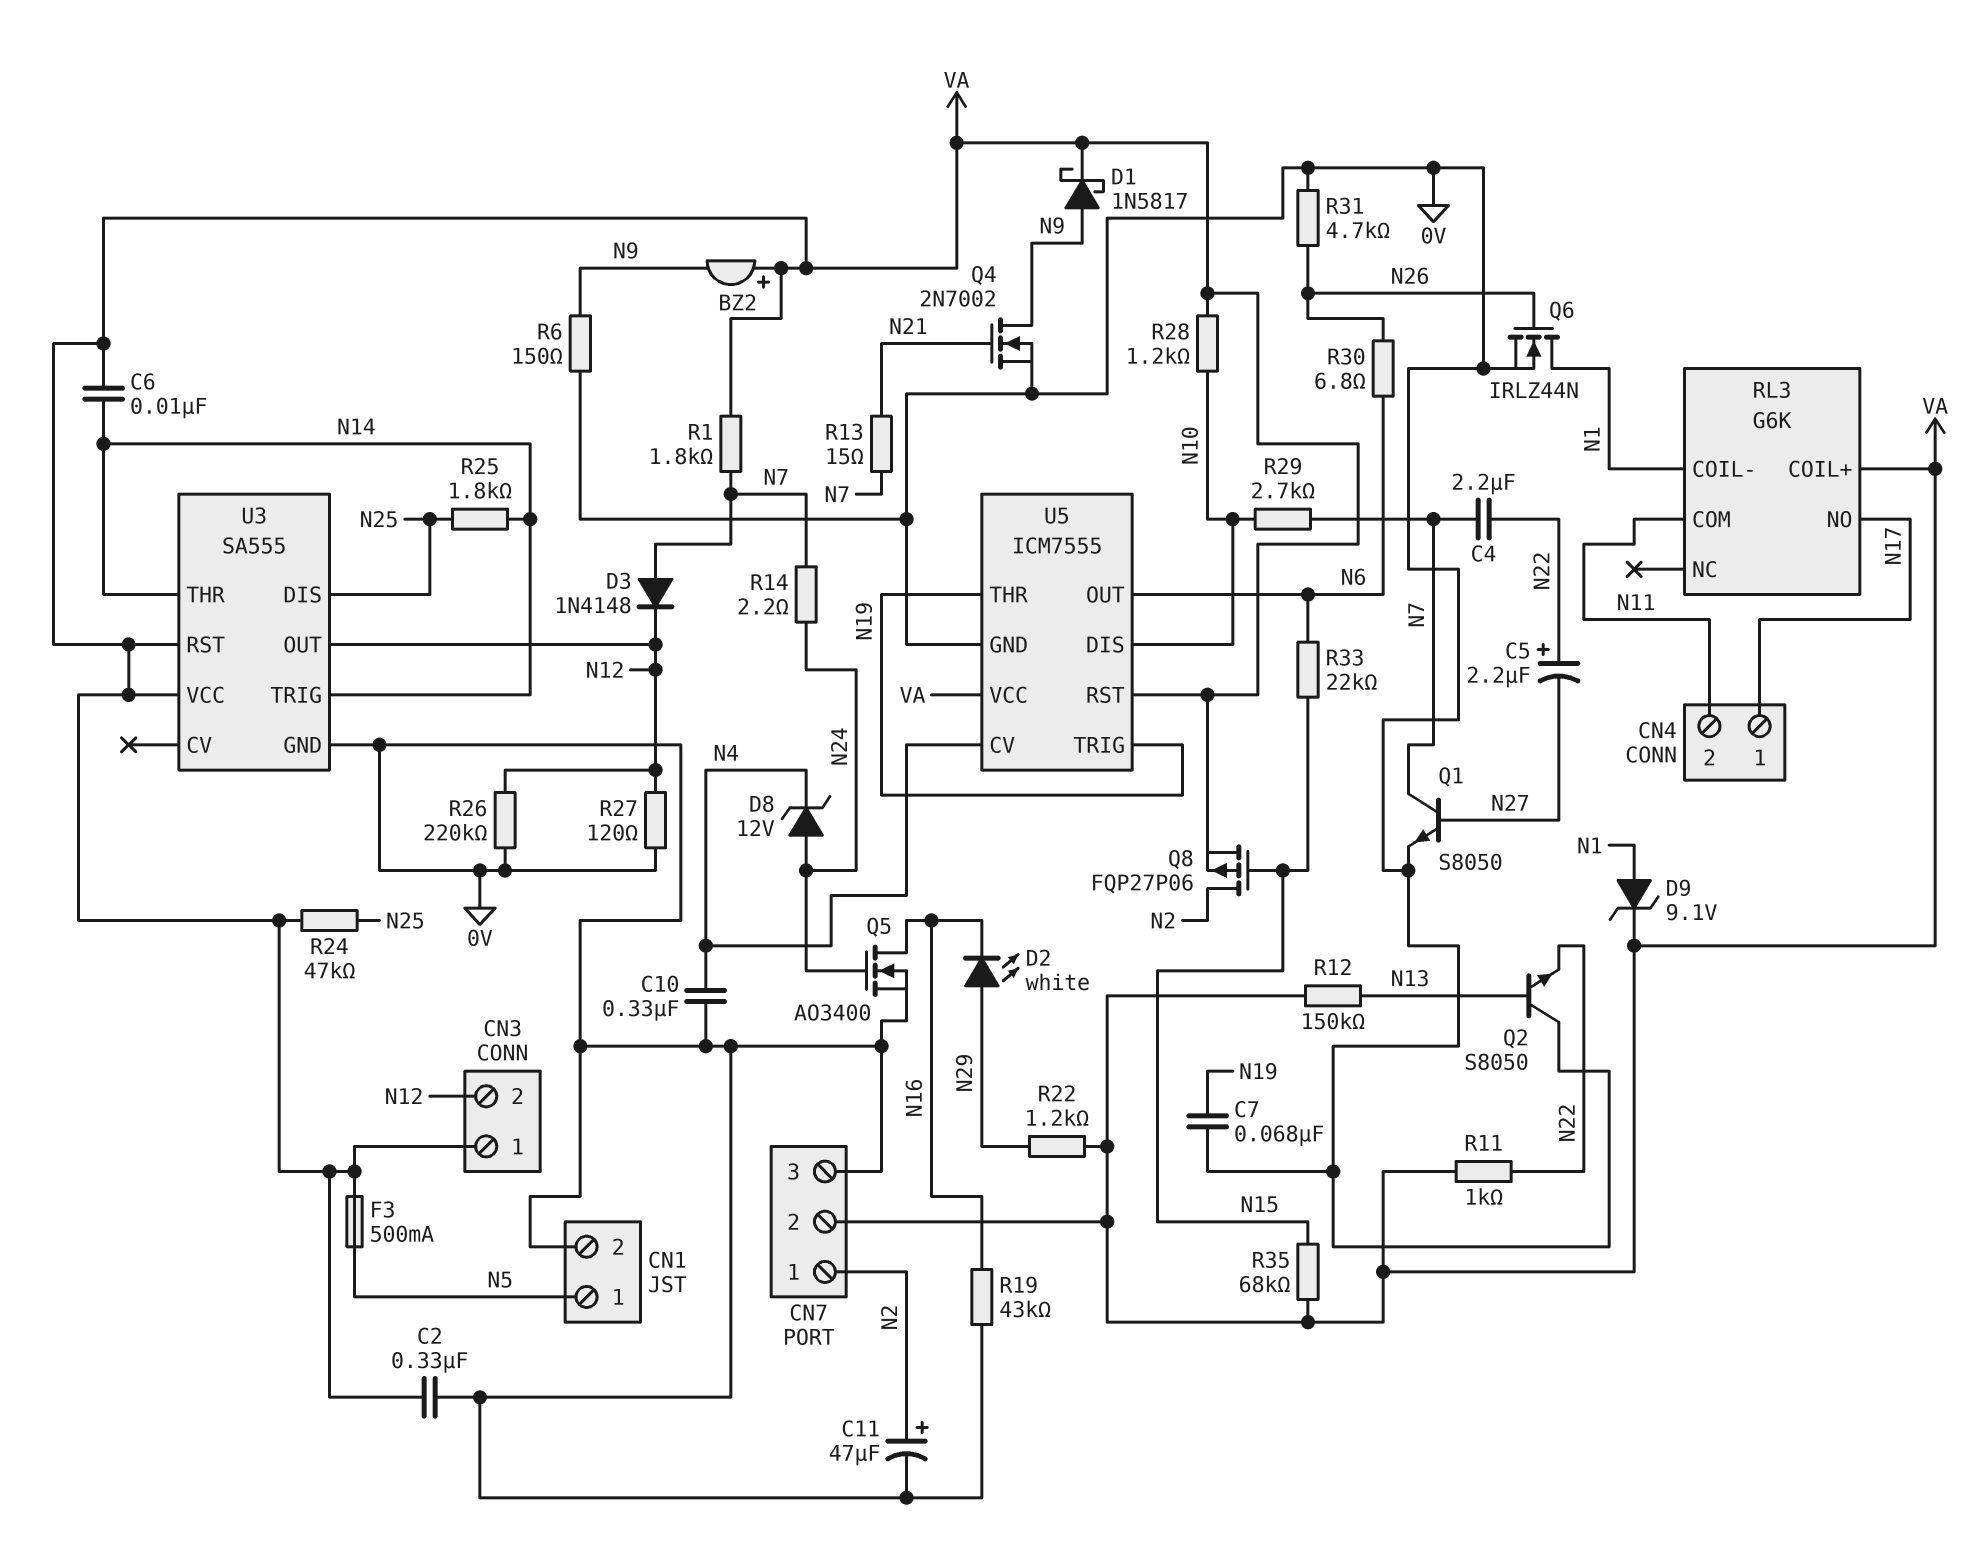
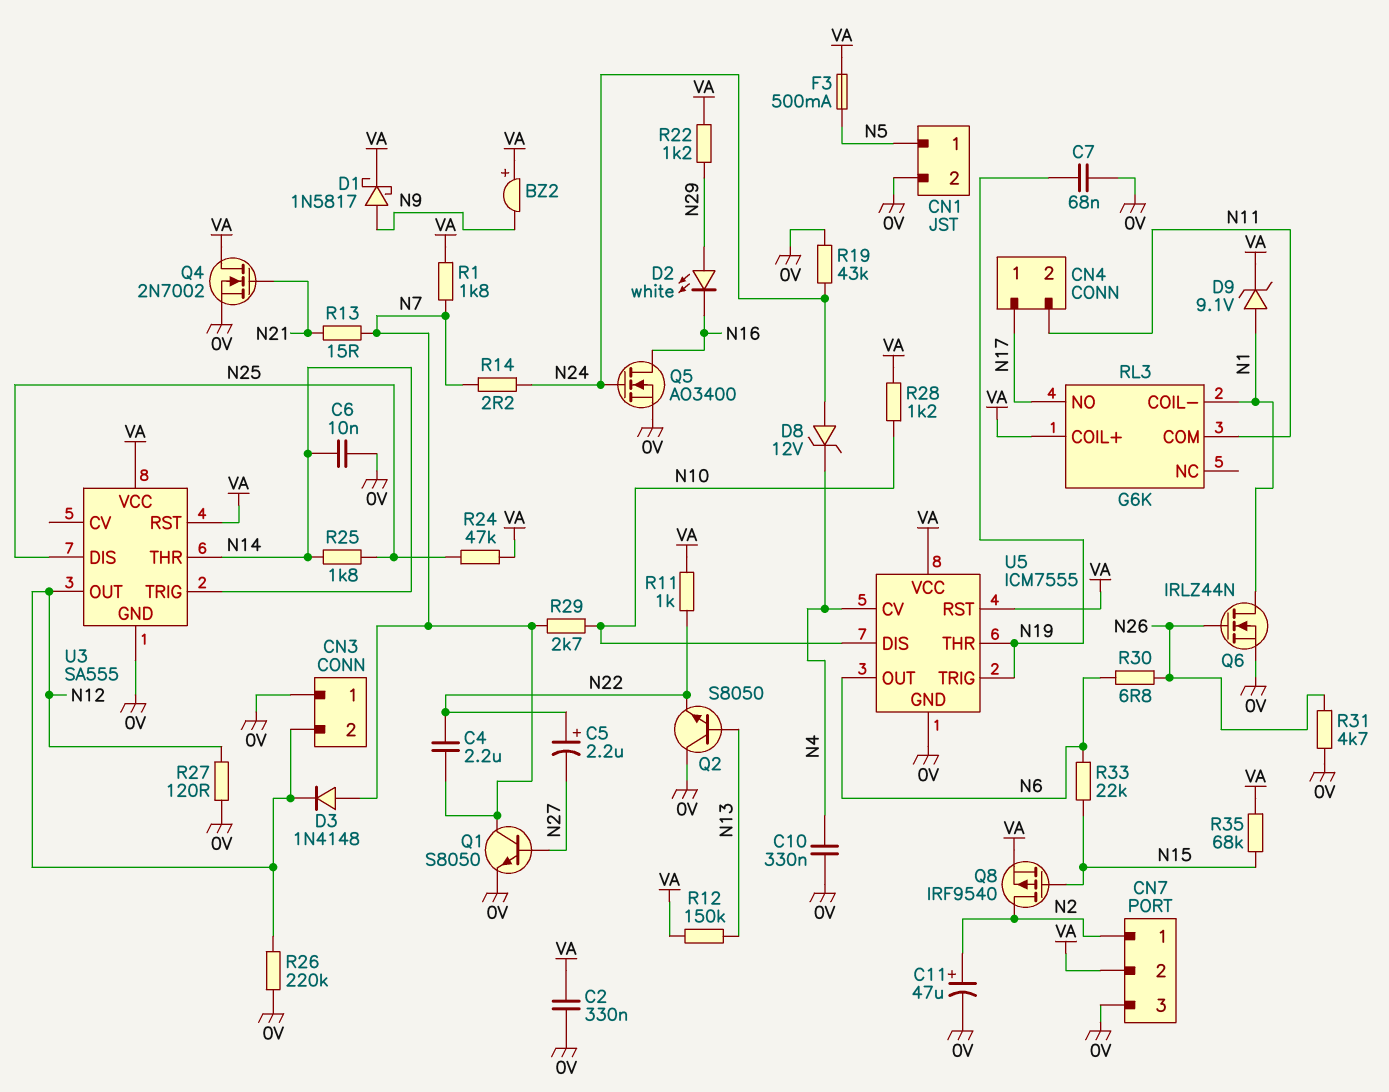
C6: 10nF (N14, VA) -> 10nF (0V, N14)
CN3 pin 1: VA -> 0V
Q4: NMOS 2N7002 (G N21, D N9, S 0V) -> NMOS 2N7002 (G N21, D VA, S 0V)
Q8: PMOS FQP27P06 (G N15, D N2, S VA) -> PMOS IRF9540 (G N15, D N2, S VA)
R6: 150 (0V, N9) -> none
R19: 43k (0V, N16) -> 43k (0V, N24)

